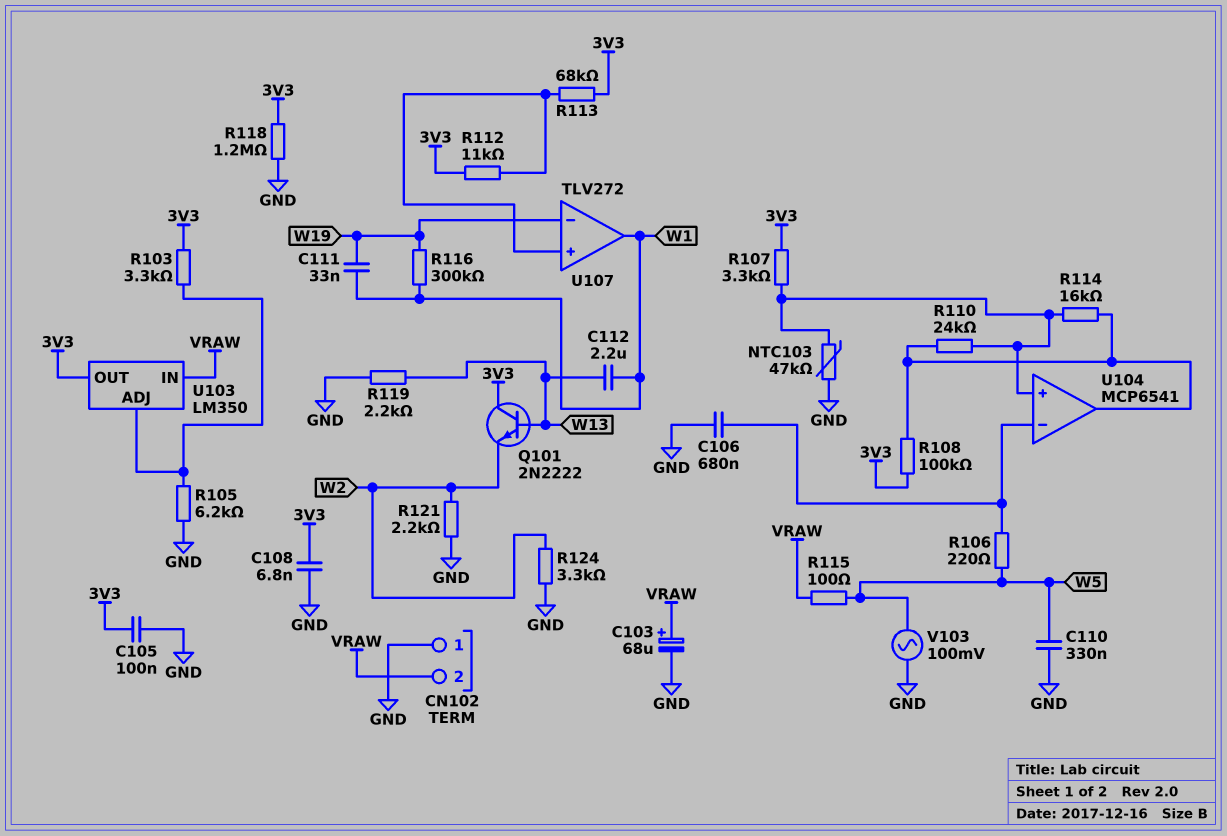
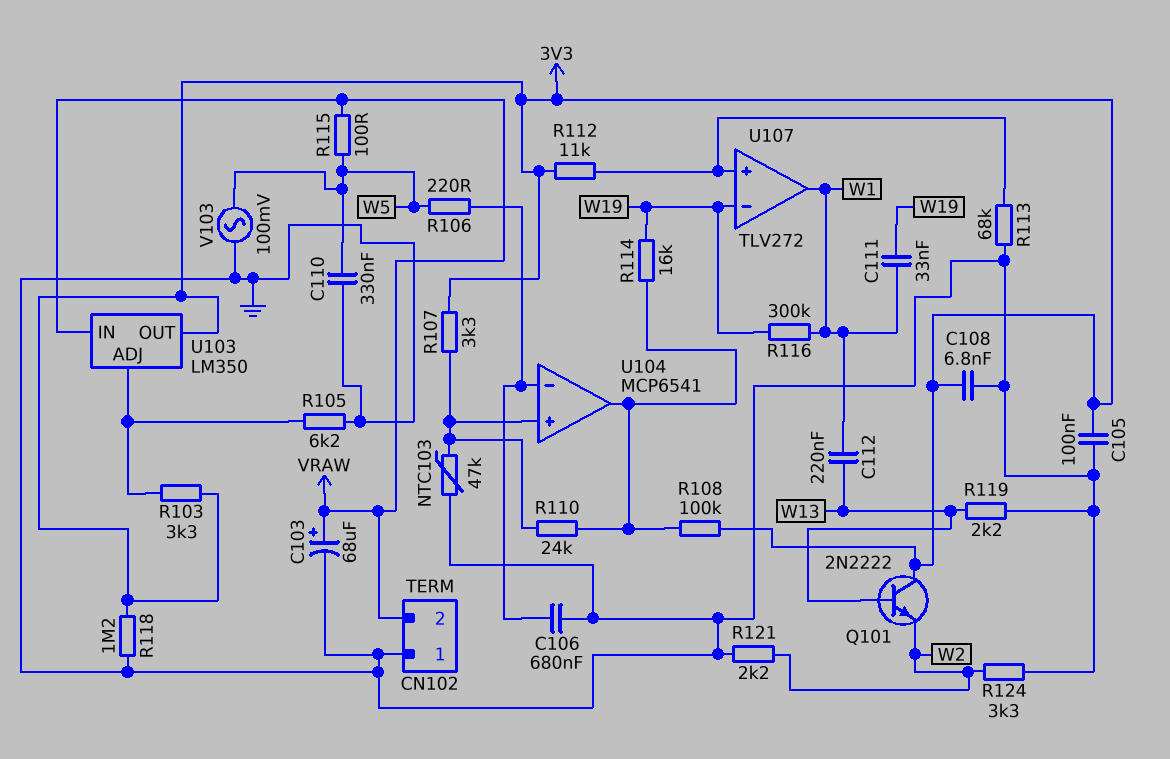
C112: 2.2uF (W1, W13) -> 220nF (W1, W13)
R113: 68k (3V3, U107/in+) -> 68k (GND, U107/in+)
R114: 16k (U104/in+, U104/out) -> 16k (U104/out, W19)

